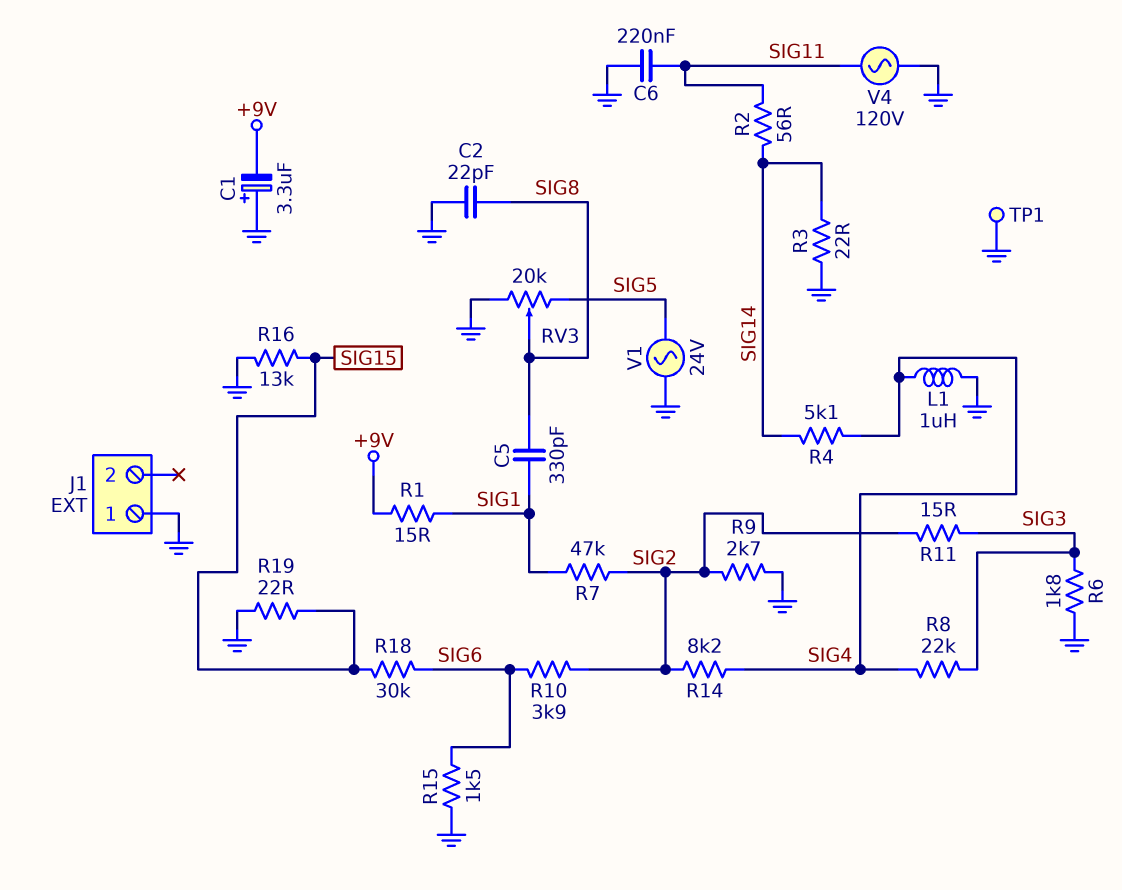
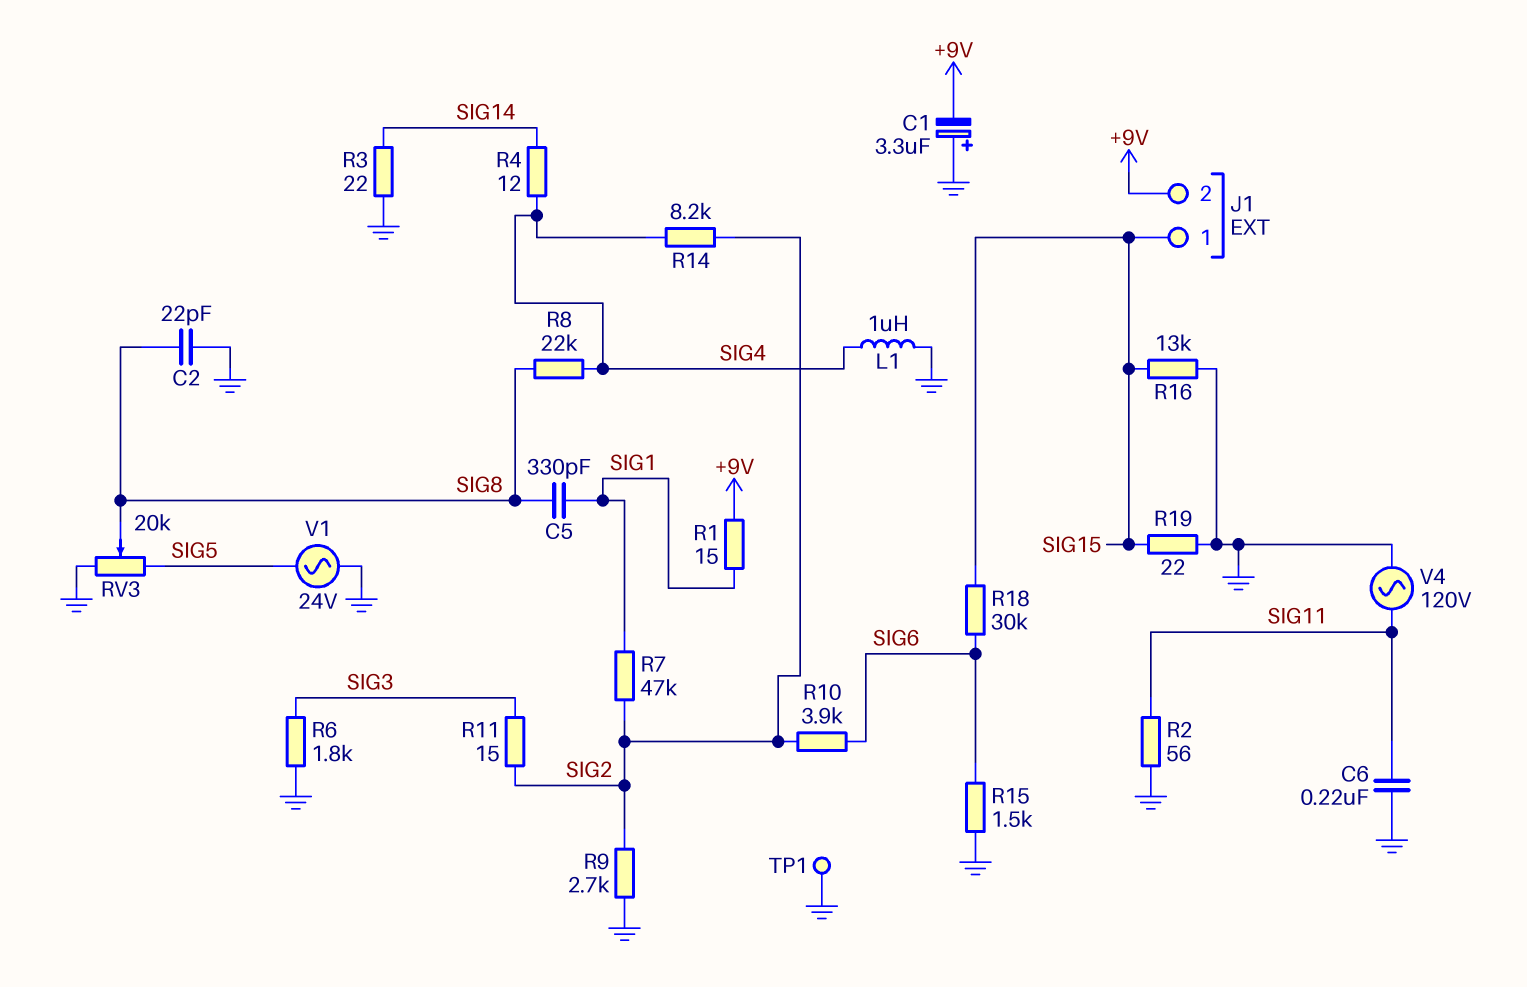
J1 pin 1: GND -> SIG15
J1 pin 2: none -> +9V
R2: 56 (SIG11, SIG14) -> 56 (GND, SIG11)
R4: 5.1k (SIG4, SIG14) -> 12 (SIG4, SIG14)
R8: 22k (SIG3, SIG4) -> 22k (SIG4, SIG8)

